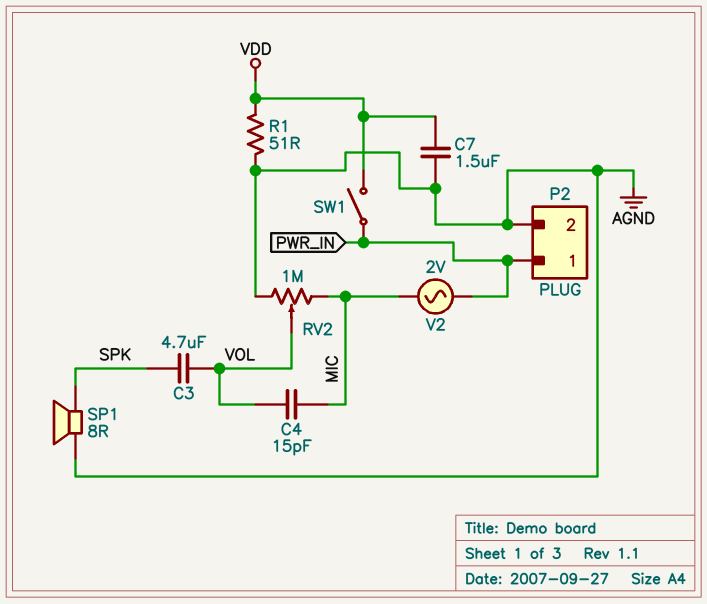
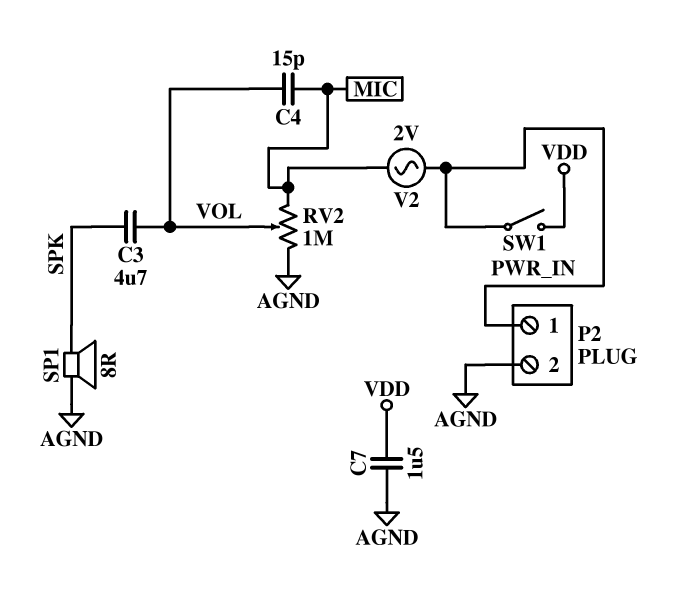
R1: 51 (AGND, VDD) -> none

